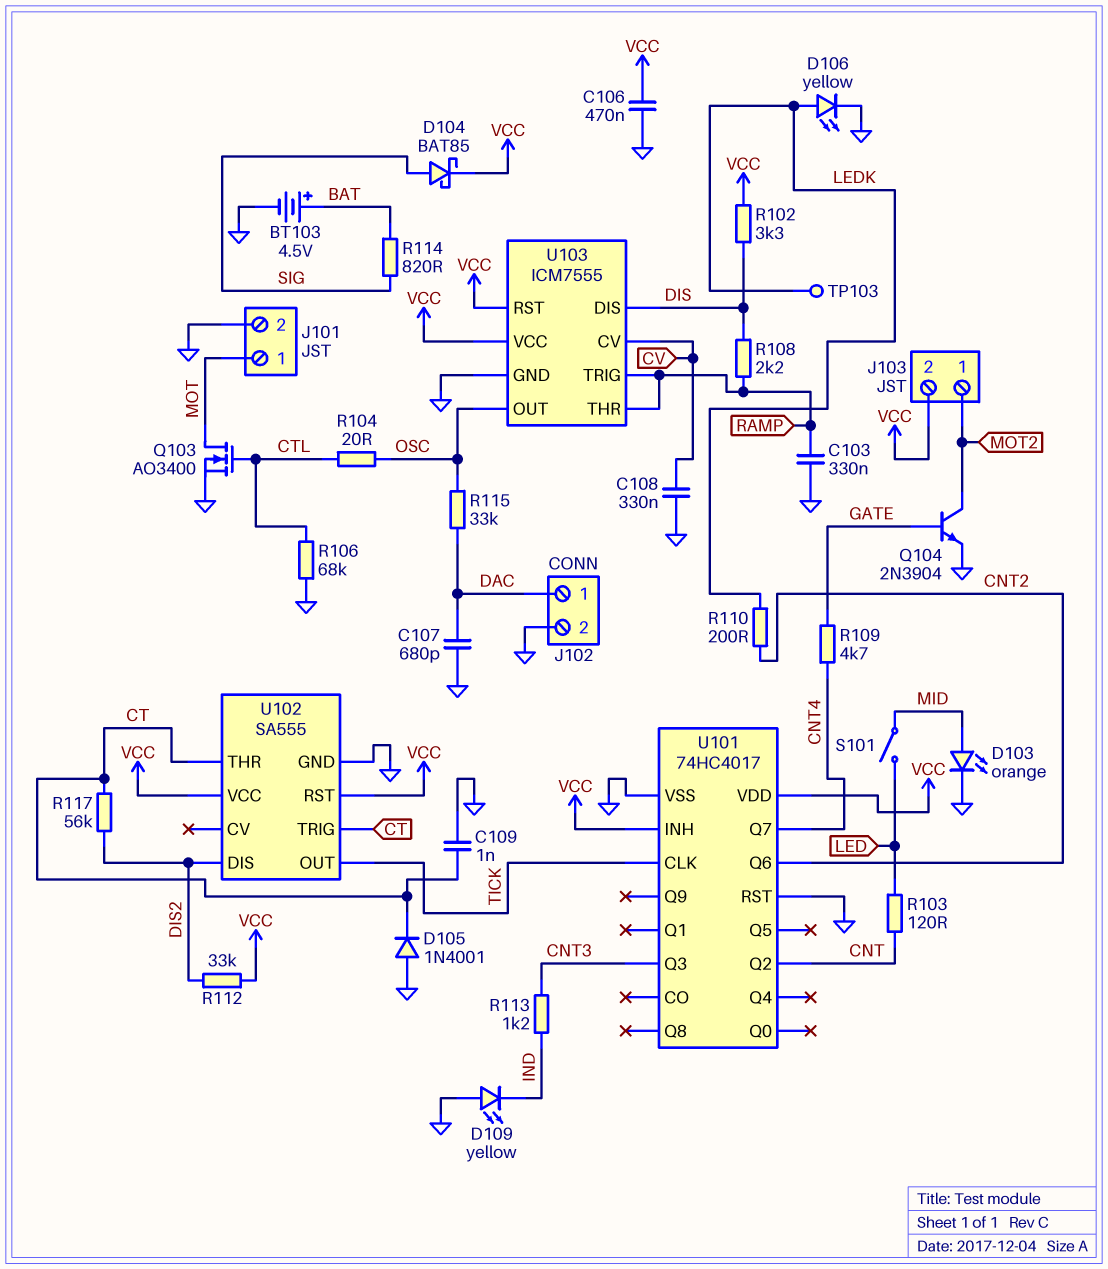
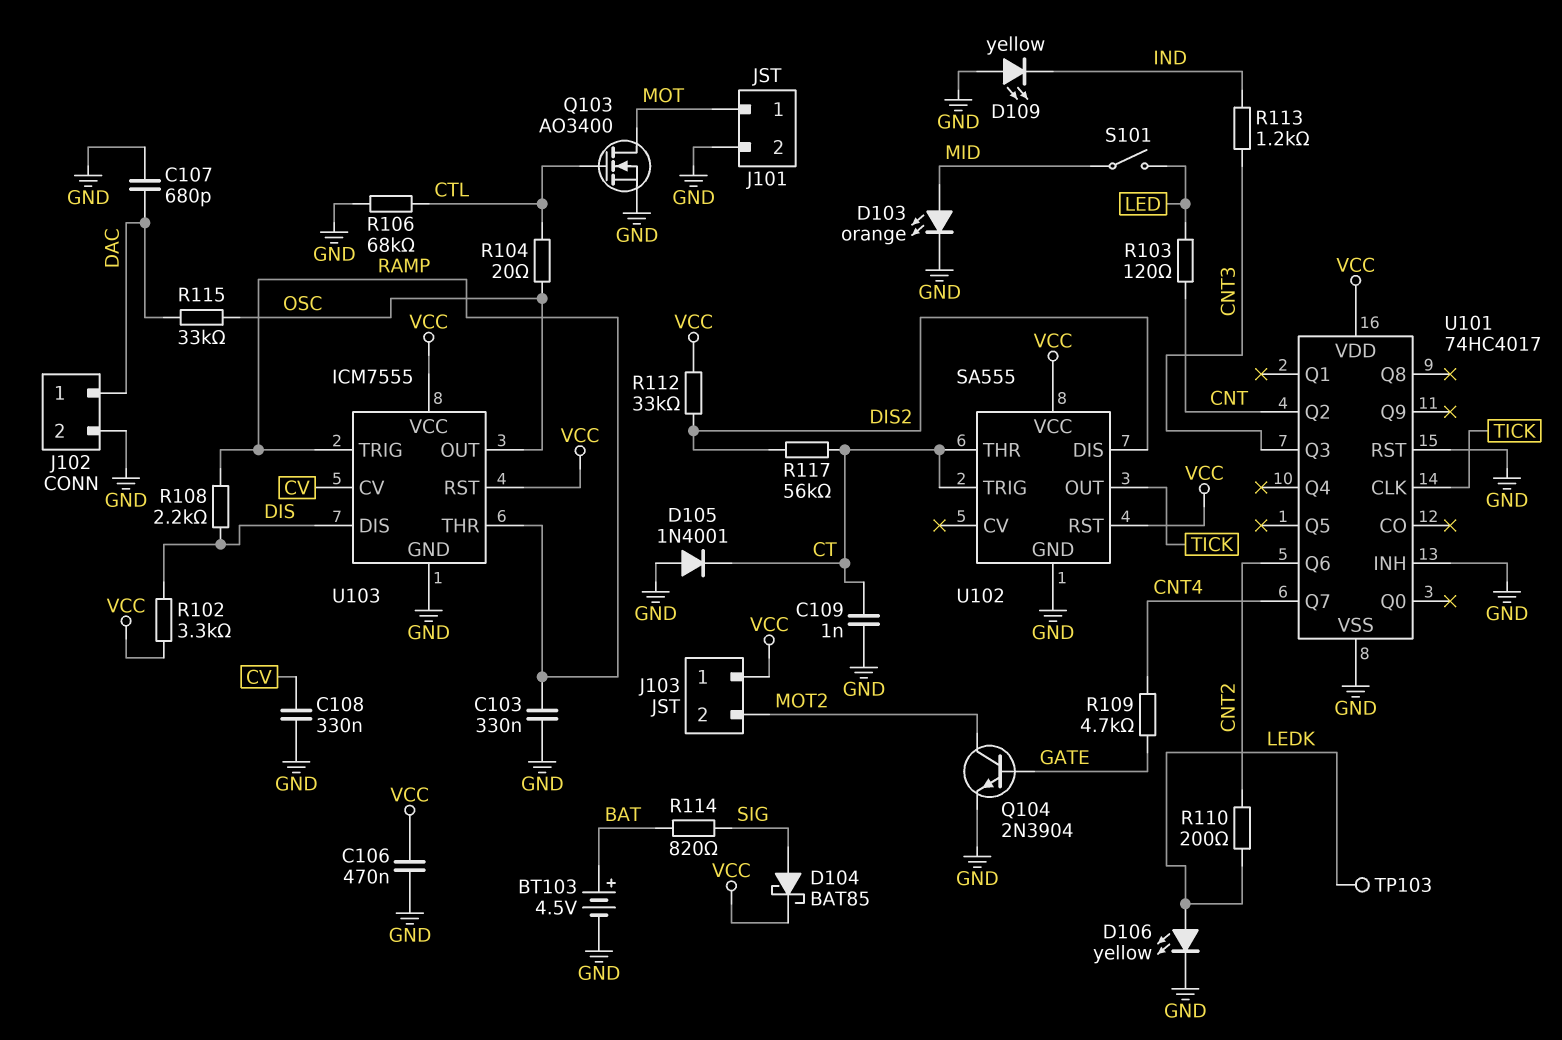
J103 pin 1: MOT2 -> VCC
J103 pin 2: VCC -> MOT2
U101 pin INH: VCC -> GND

